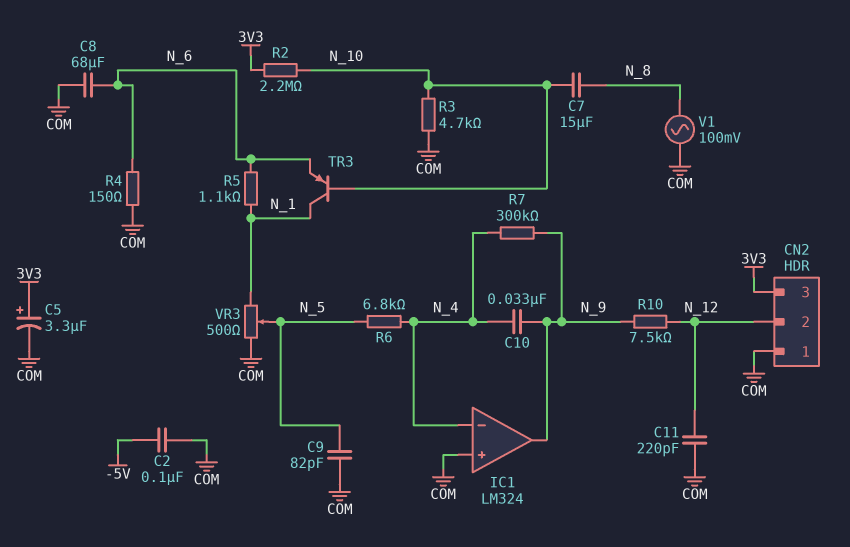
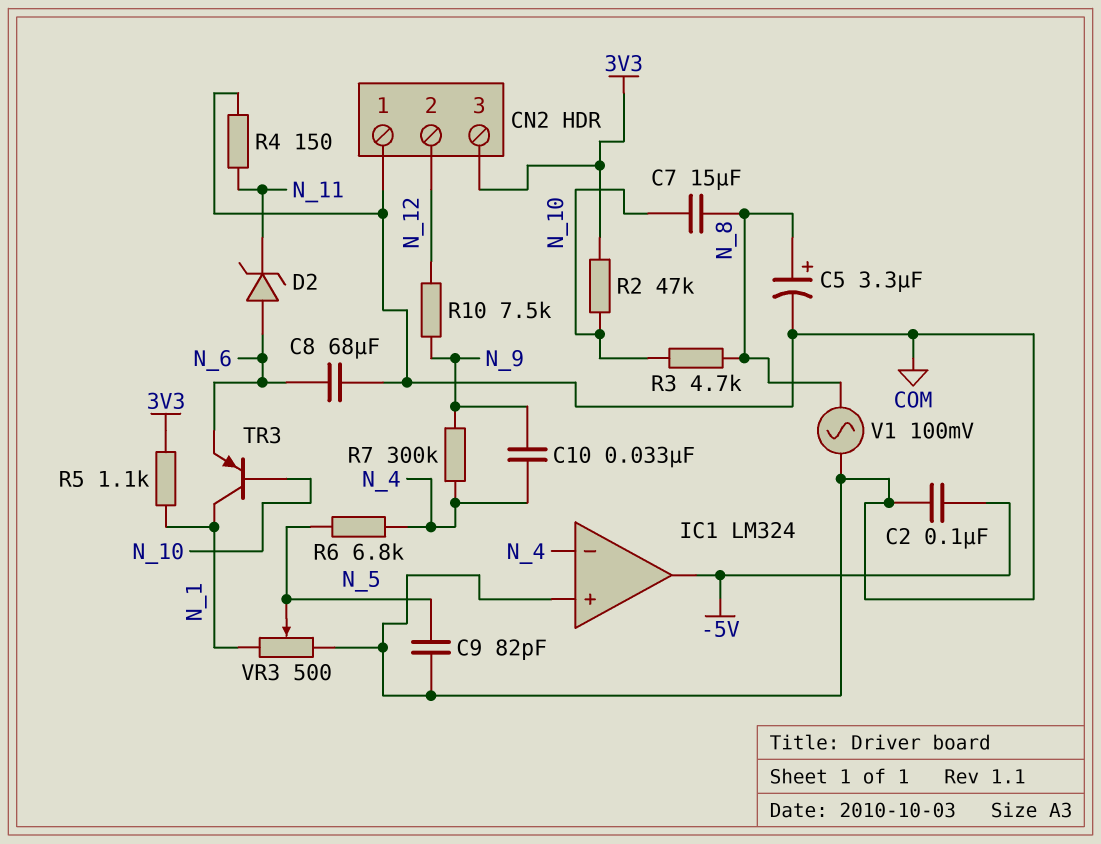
C5: 3.3uF (plus 3V3, minus COM) -> 3.3uF (plus N_8, minus COM)
C11: 220pF (COM, N_12) -> none
D2: none -> zener (A N_6, K N_11)
IC1 pin out: N_9 -> -5V
R2: 2.2M (3V3, N_10) -> 47k (3V3, N_10)
R3: 4.7k (COM, N_10) -> 4.7k (N_8, N_10)
R4: 150 (COM, N_6) -> 150 (COM, N_11)
R5: 1.1k (N_1, N_6) -> 1.1k (3V3, N_1)

